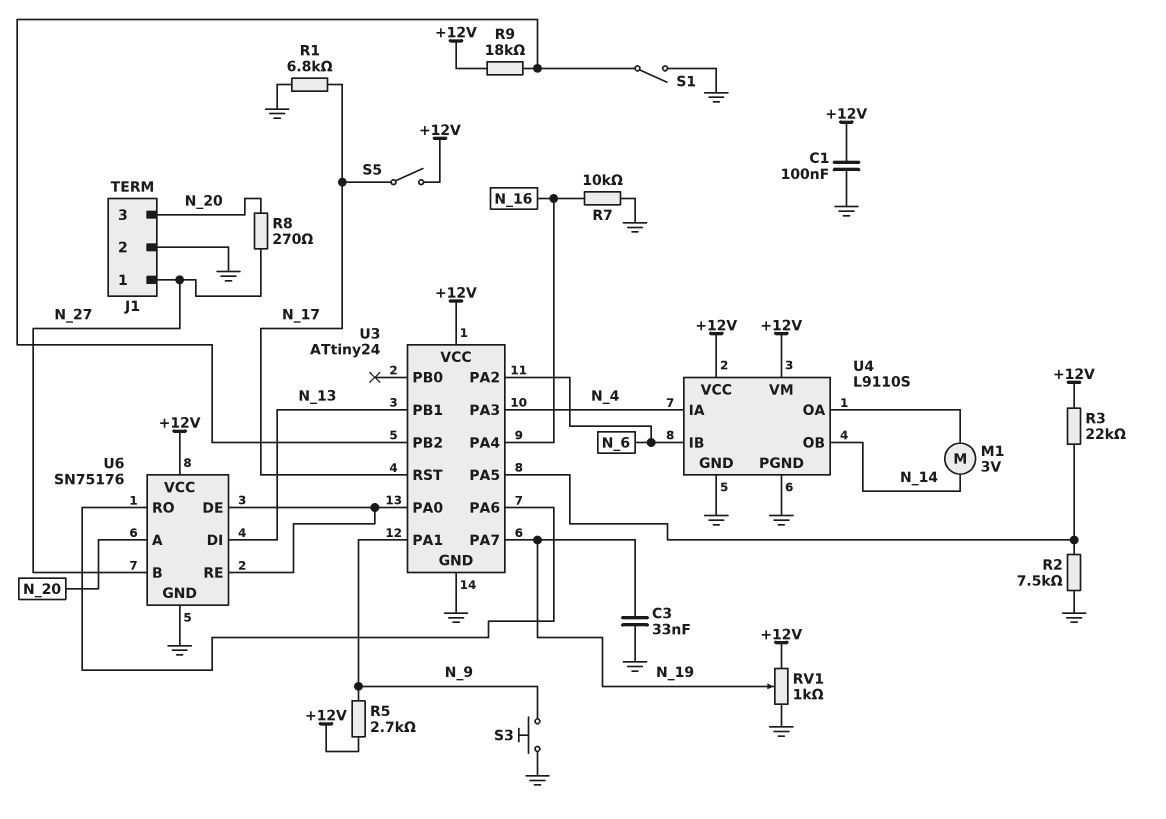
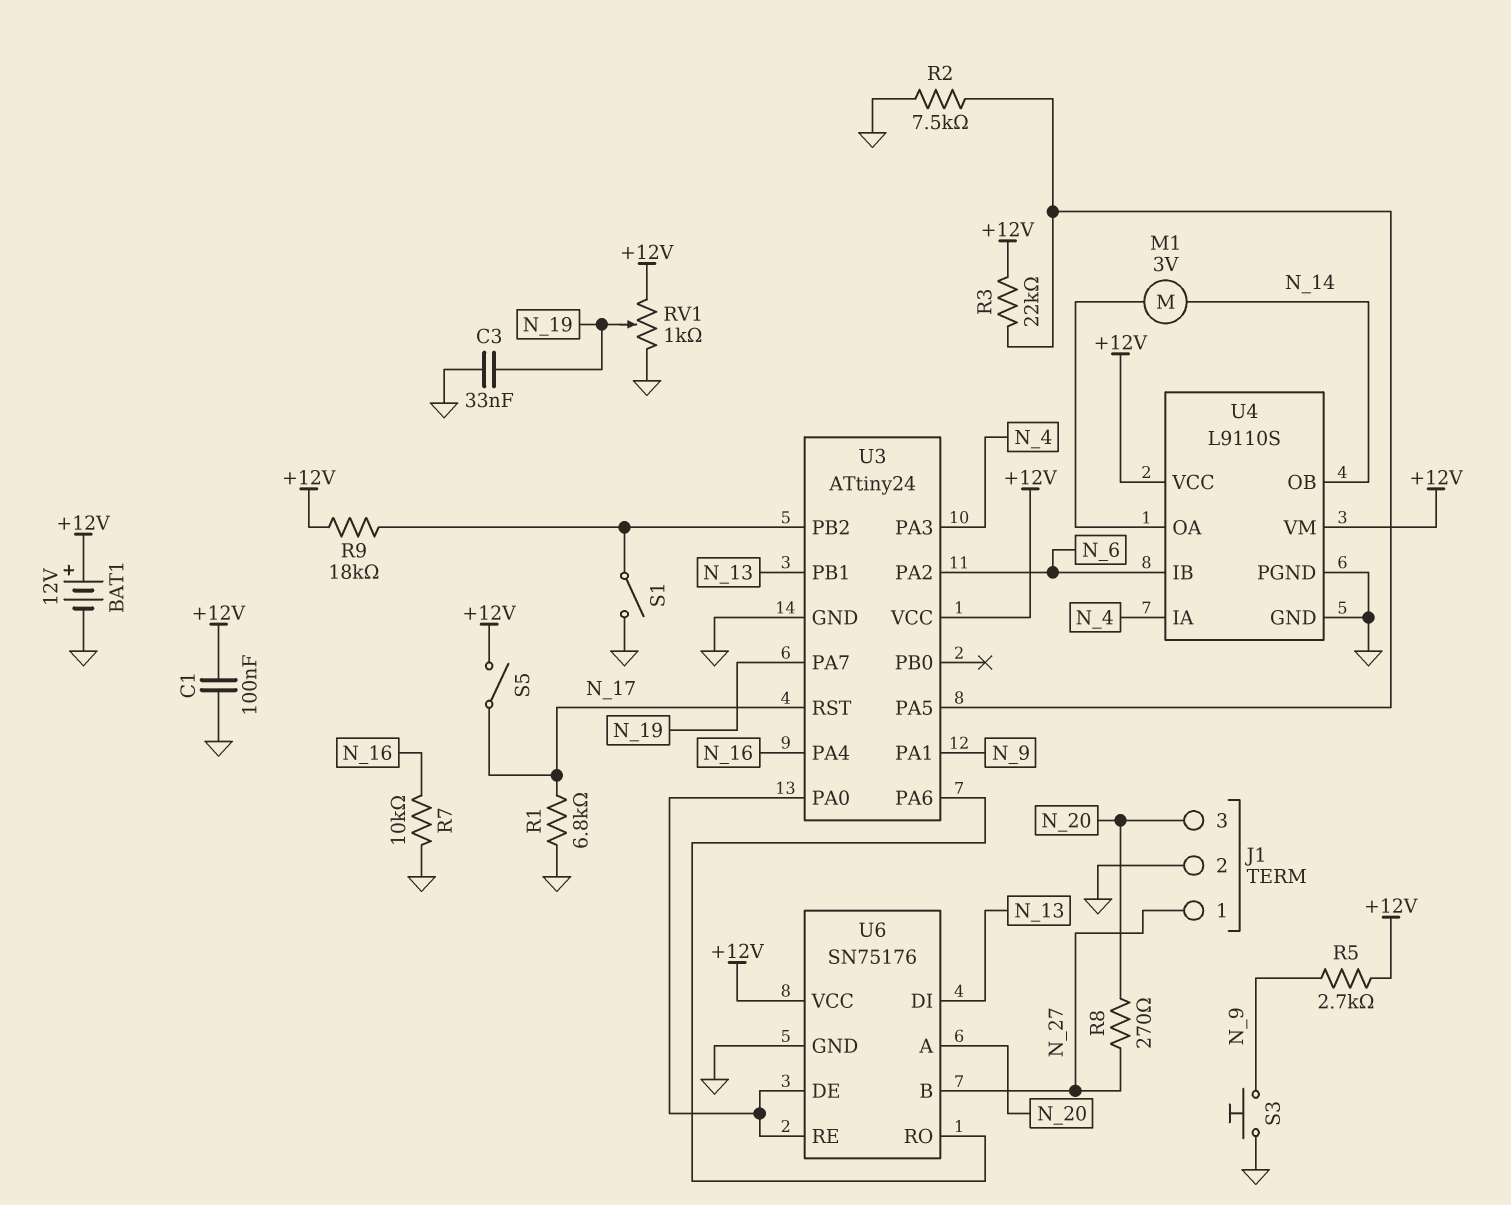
BAT1: none -> 12V (plus +12V, minus GND)

